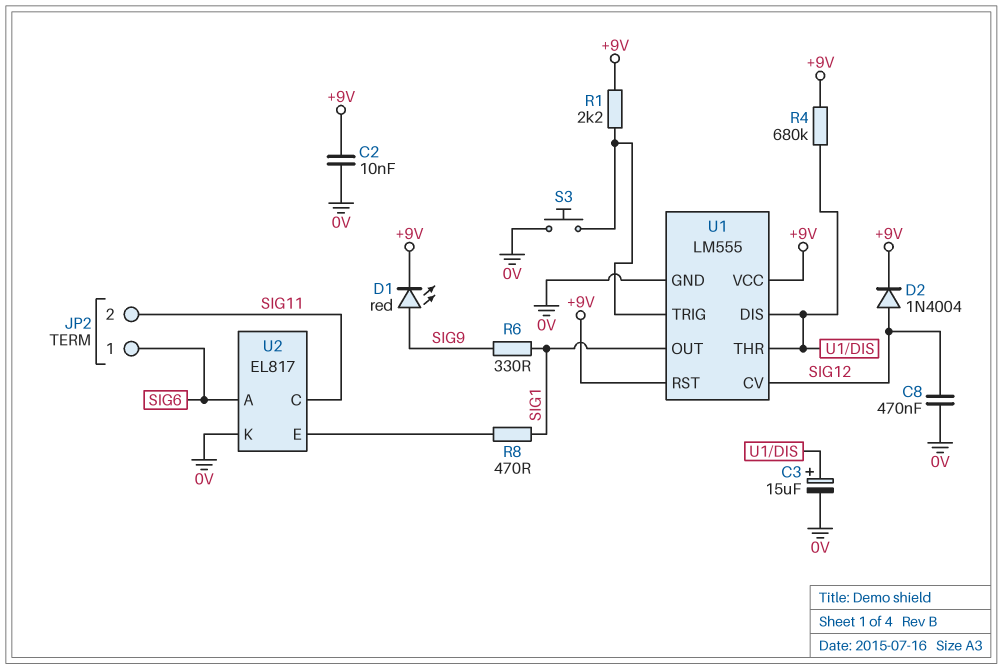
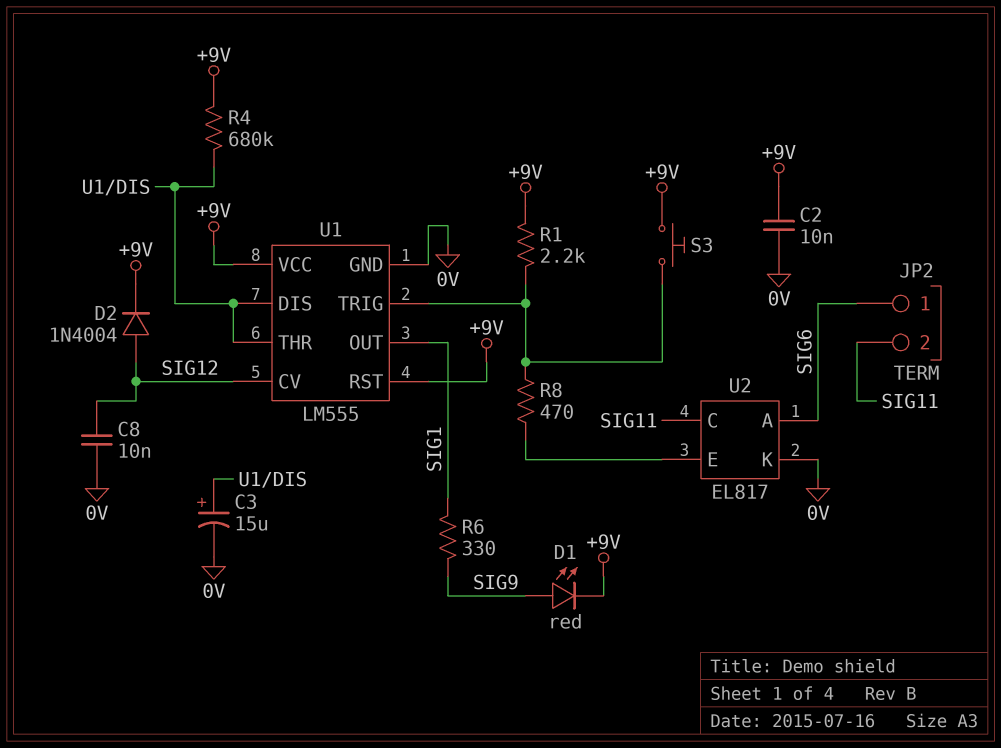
C8: 470nF (0V, SIG12) -> 10nF (0V, SIG12)
R8: 470 (SIG1, U2/E) -> 470 (U1/TRIG, U2/E)
S3: button (0V, U1/TRIG) -> button (+9V, U1/TRIG)

